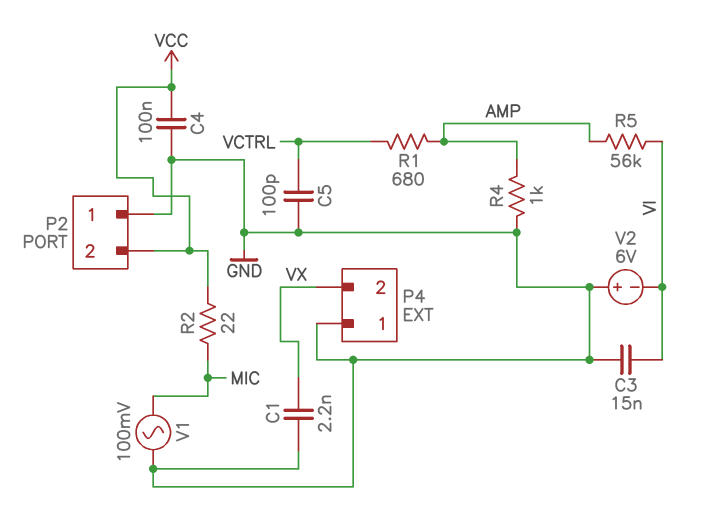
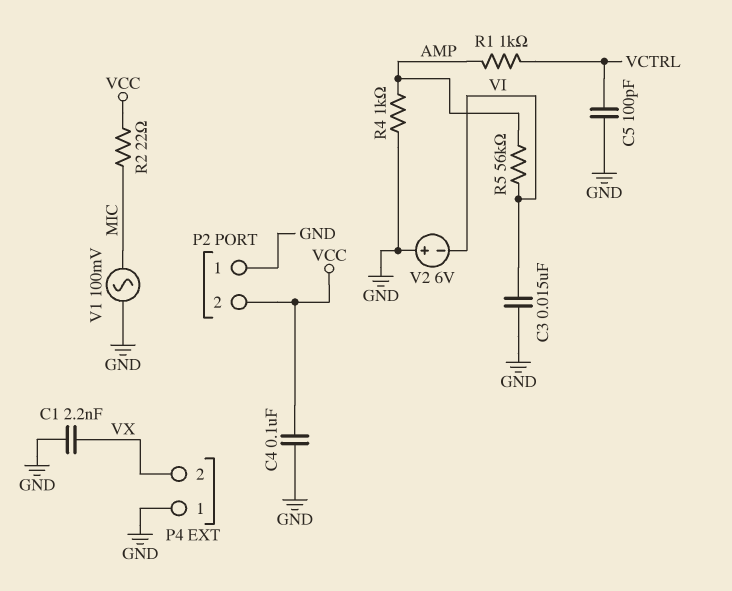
R1: 680 (AMP, VCTRL) -> 1k (AMP, VCTRL)

